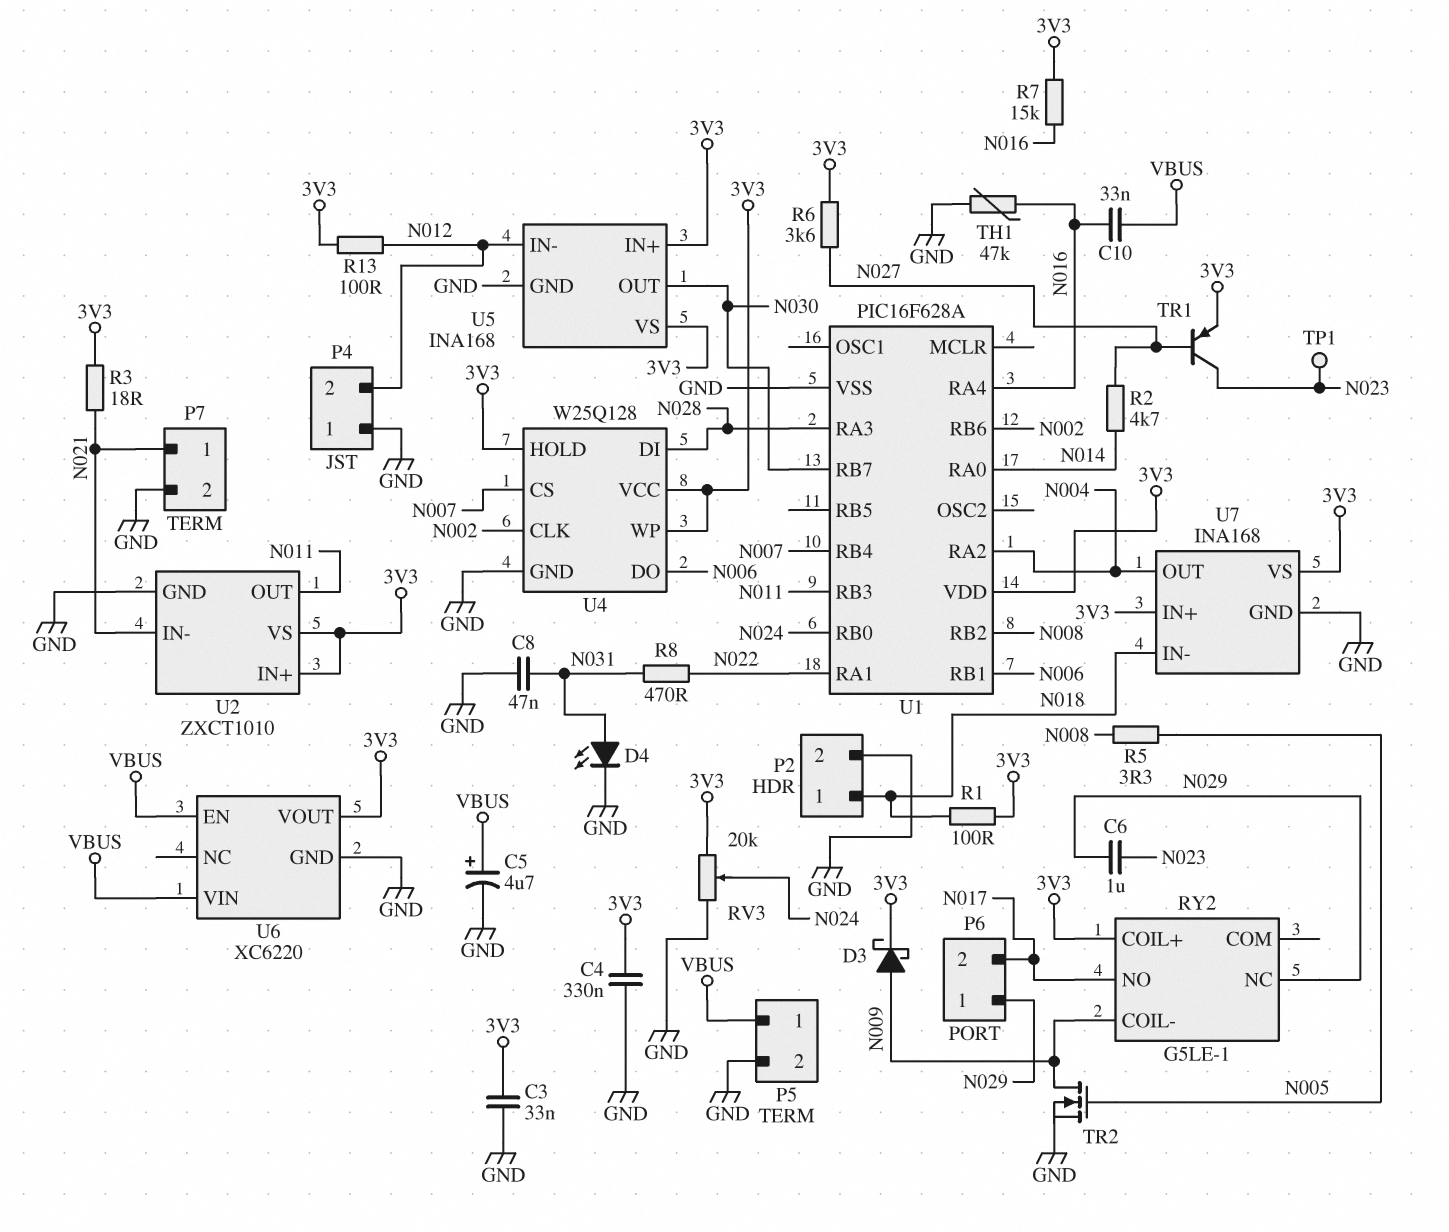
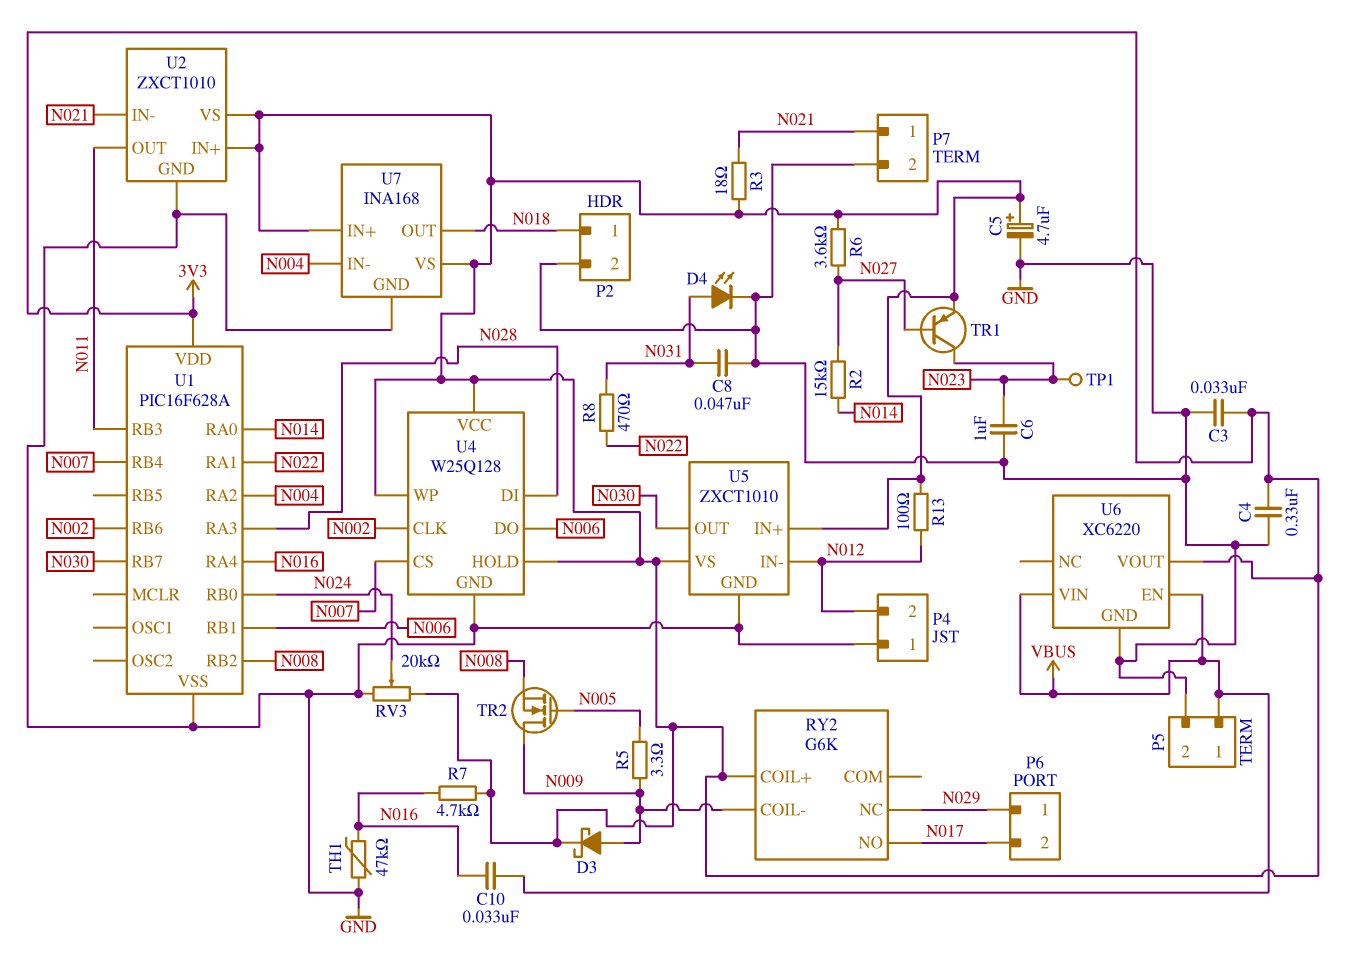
C5: 4.7uF (plus VBUS, minus GND) -> 4.7uF (plus 3V3, minus GND)
C6: 1uF (N023, N029) -> 1uF (GND, N023)
R1: 100 (3V3, N018) -> none
R2: 4.7k (N014, N027) -> 15k (N014, N027)
R5: 3.3 (N005, N008) -> 3.3 (N005, N009)
R7: 15k (3V3, N016) -> 4.7k (3V3, N016)
RY2: G5LE-1 -> G6K
TR2: NMOS (G N005, D N009, S GND) -> NMOS (G N005, D N009, S N008)
U5: INA168 -> ZXCT1010
U7 pin IN-: N018 -> N004
U7 pin OUT: N004 -> N018

